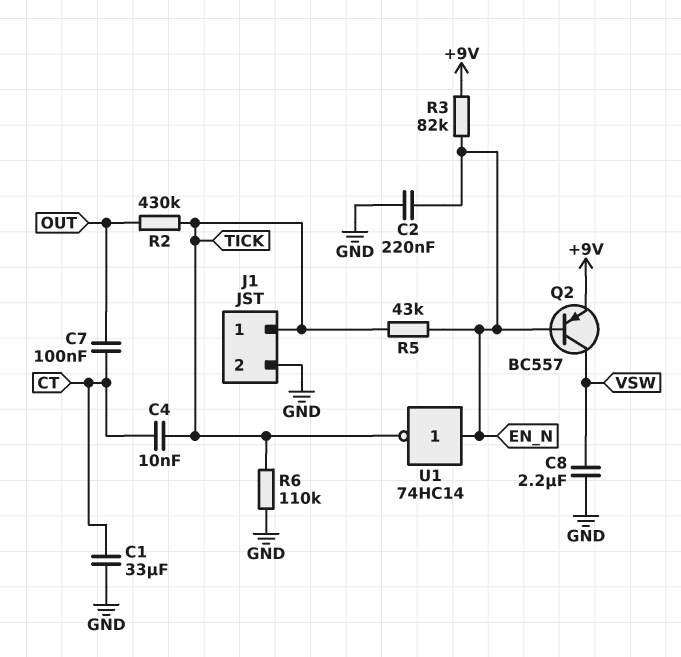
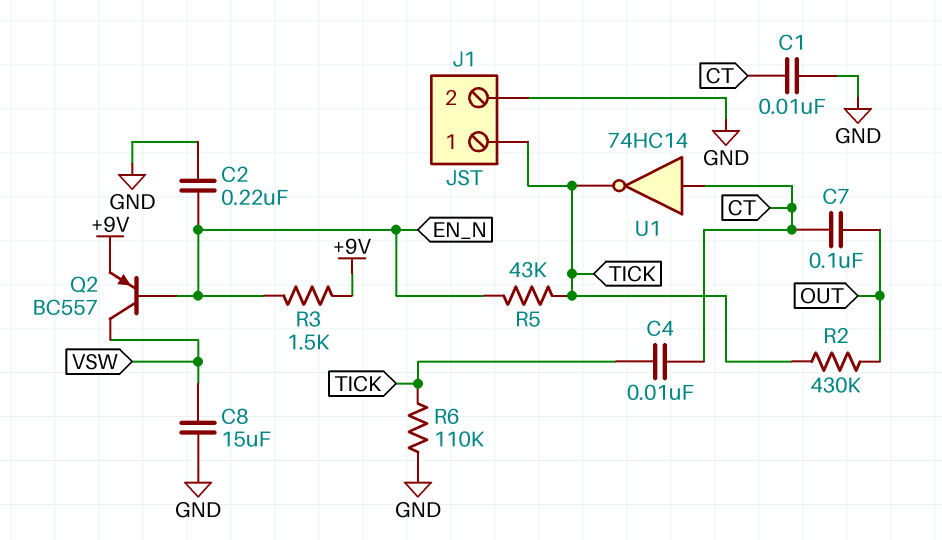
C1: 33uF (CT, GND) -> 10nF (CT, GND)
C8: 2.2uF (GND, VSW) -> 15uF (GND, VSW)
R3: 82k (+9V, EN_N) -> 1.5k (+9V, EN_N)
U1: NOT 74HC14 (in EN_N, out TICK) -> NOT 74HC14 (in CT, out TICK)

